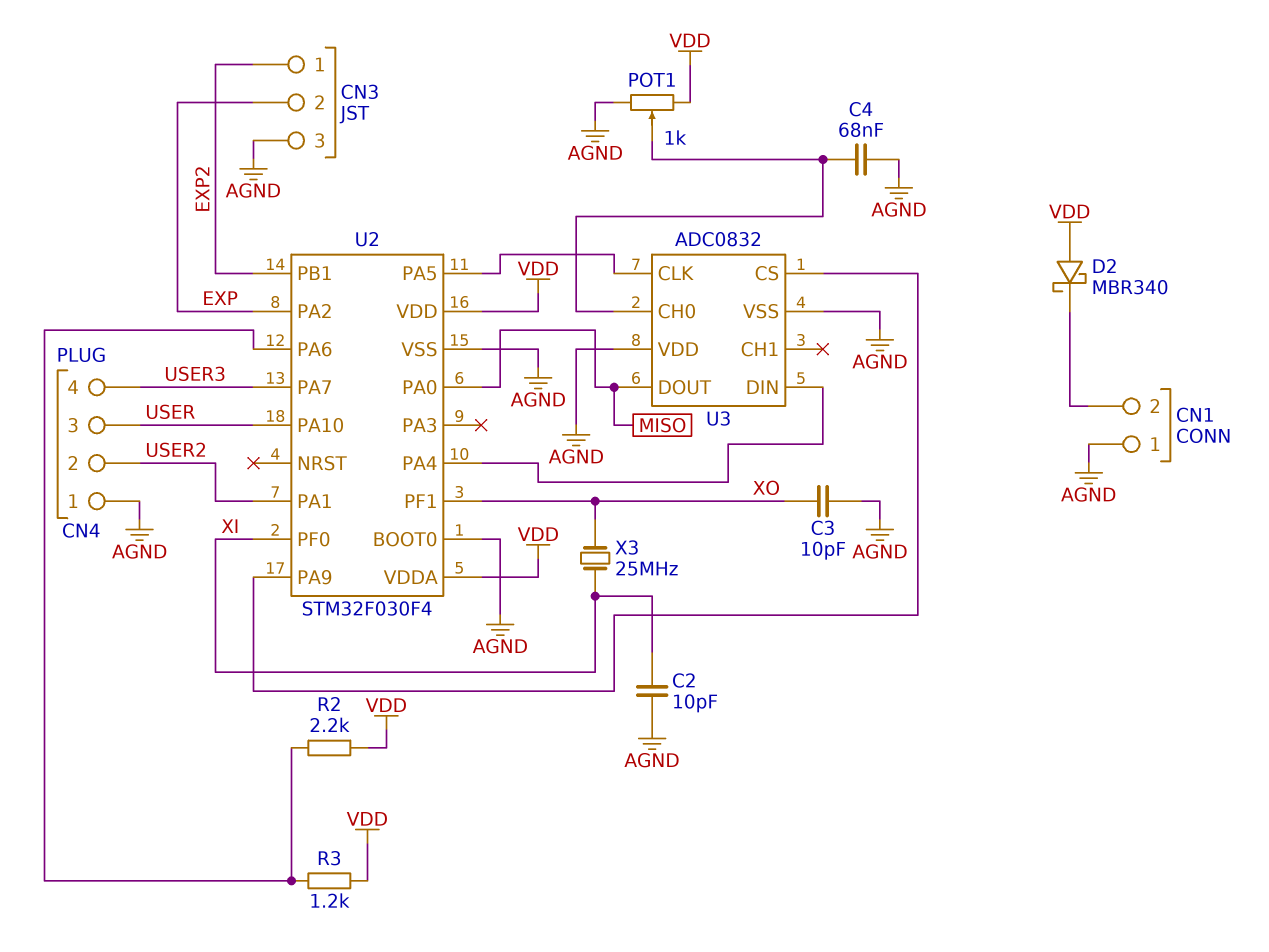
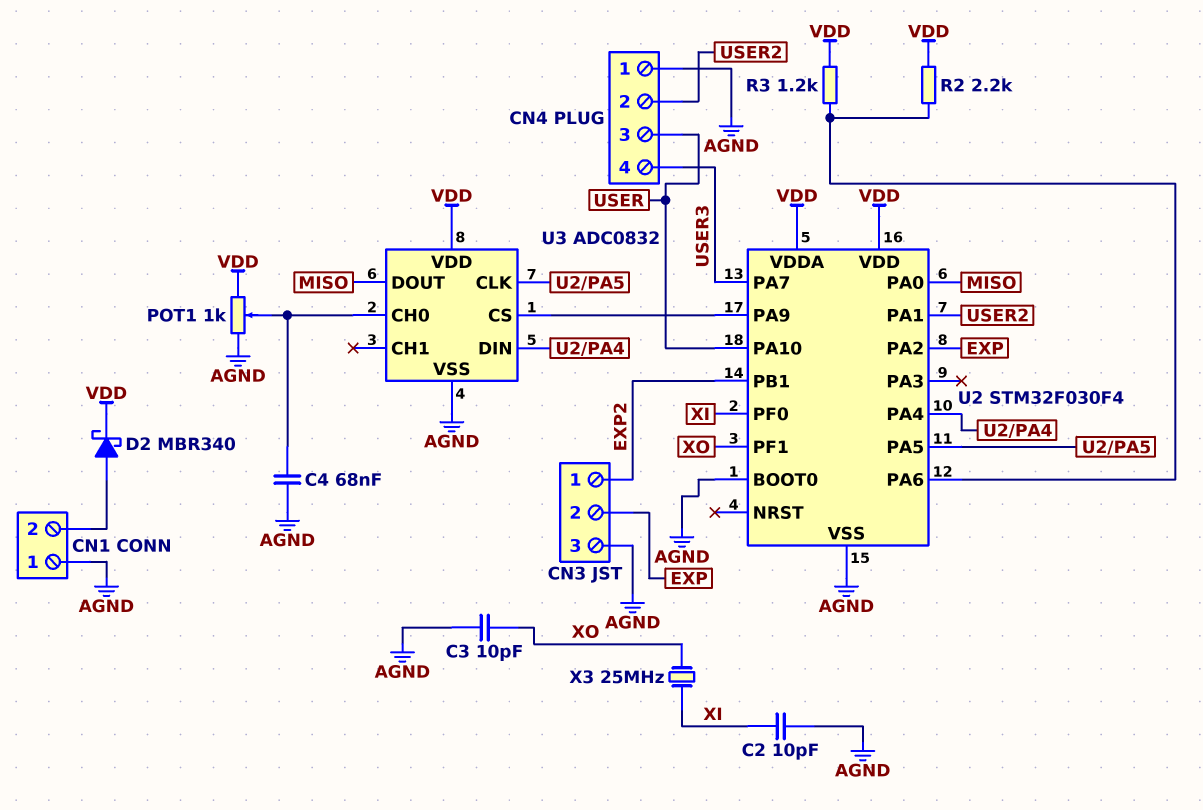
D2: schottky MBR340 (A VDD, K CN1/2) -> schottky MBR340 (A CN1/2, K VDD)
U3 pin VDD: AGND -> VDD

